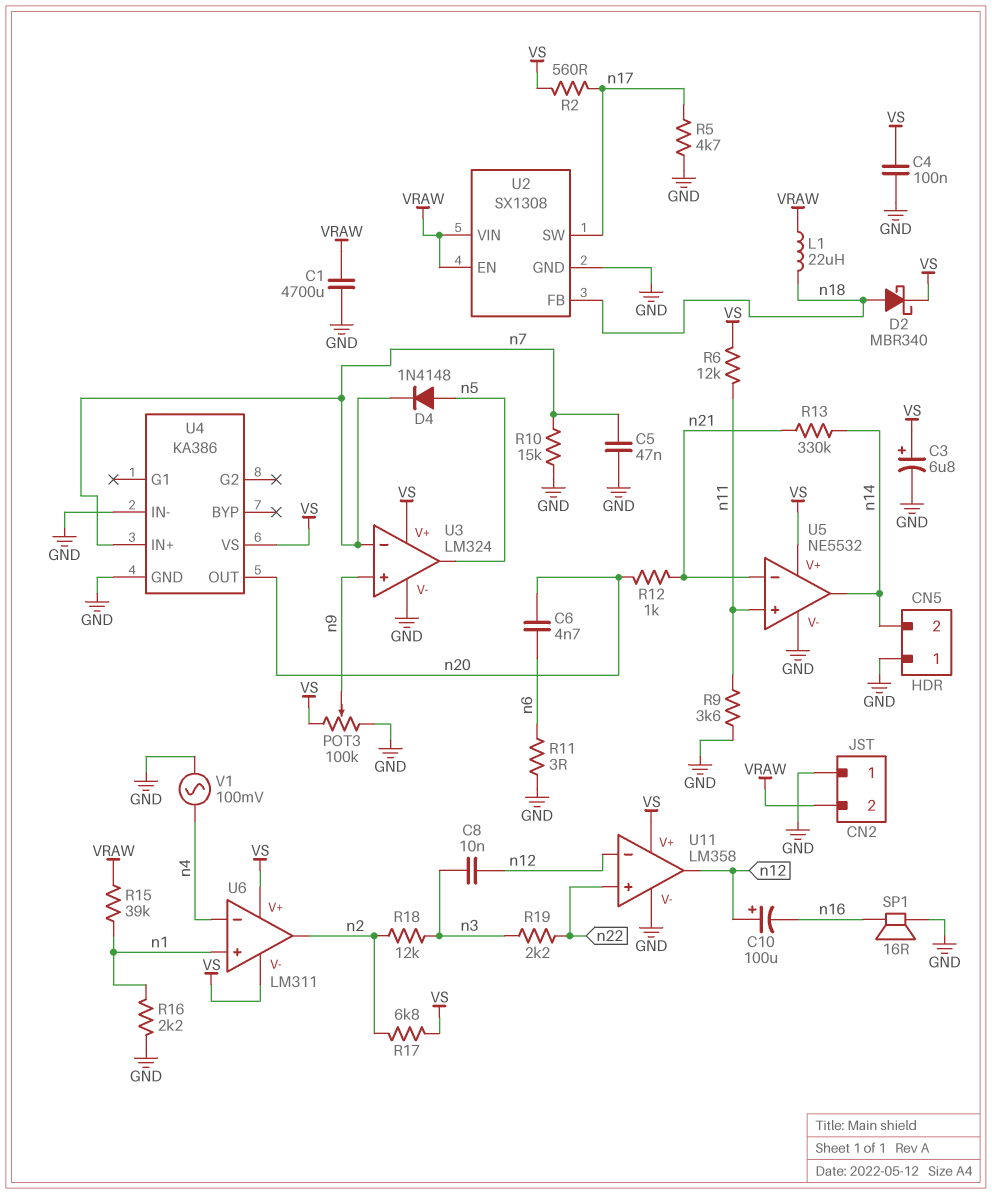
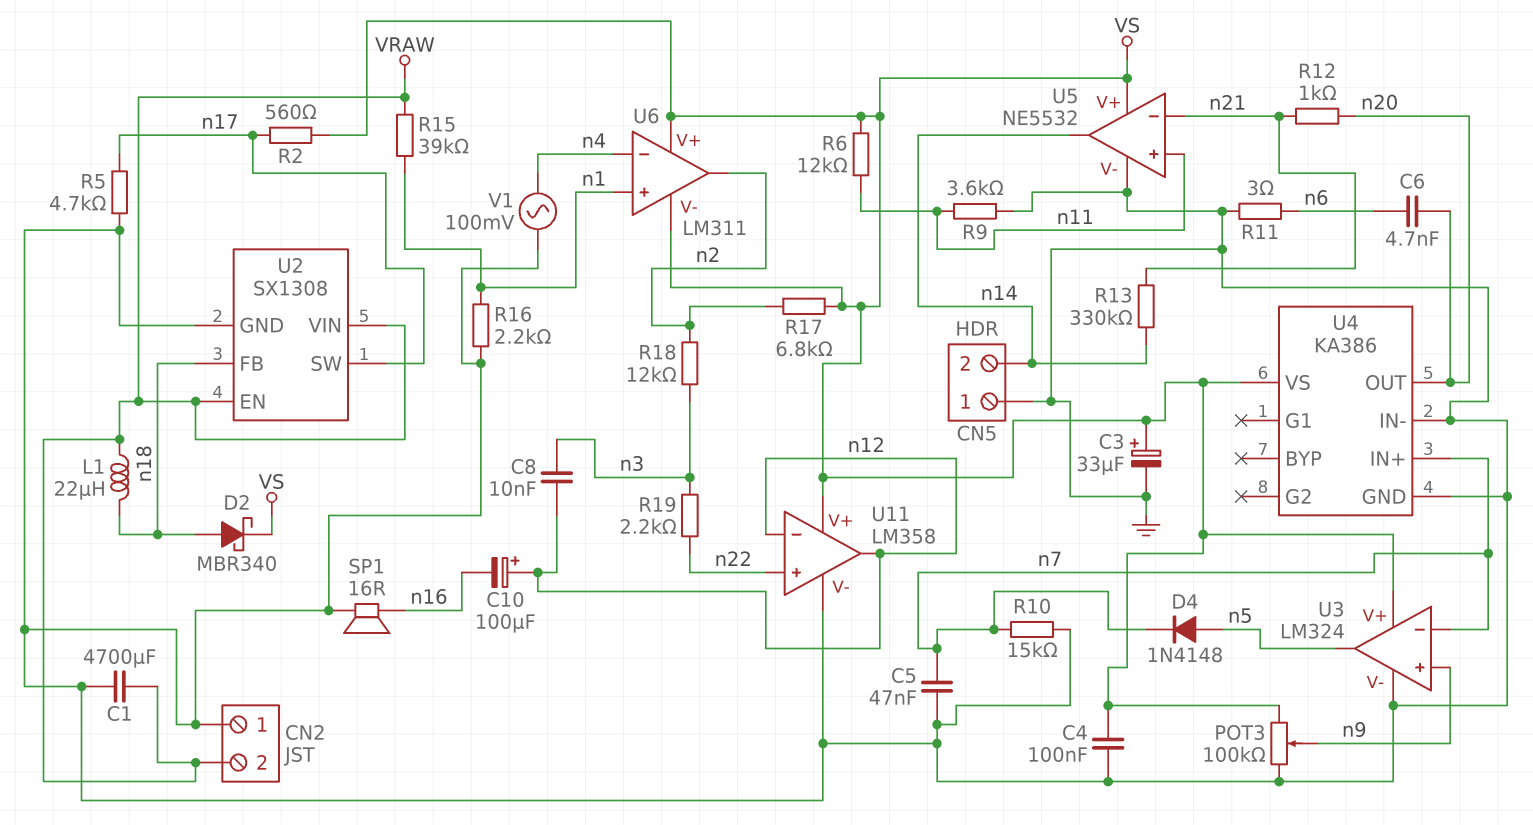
C3: 6.8uF (plus VS, minus GND) -> 33uF (plus VS, minus GND)

